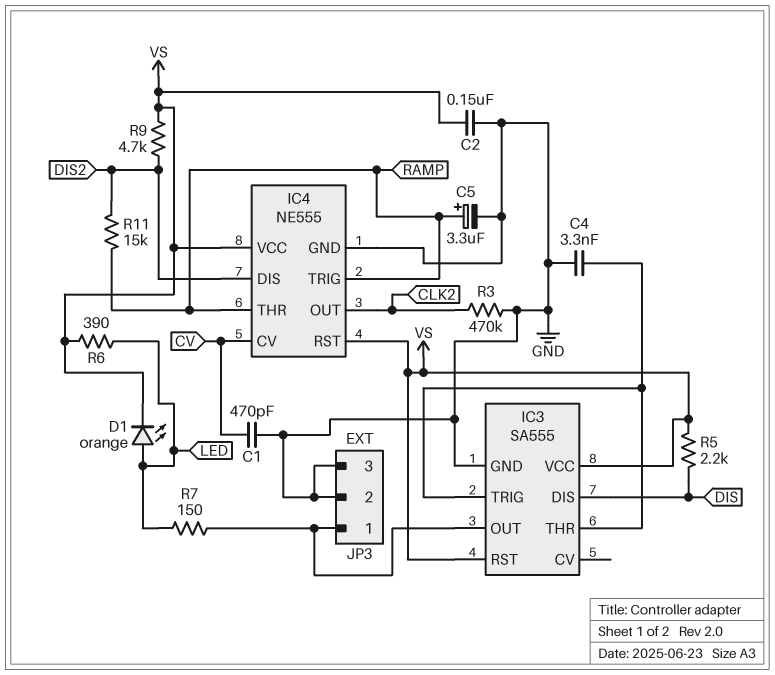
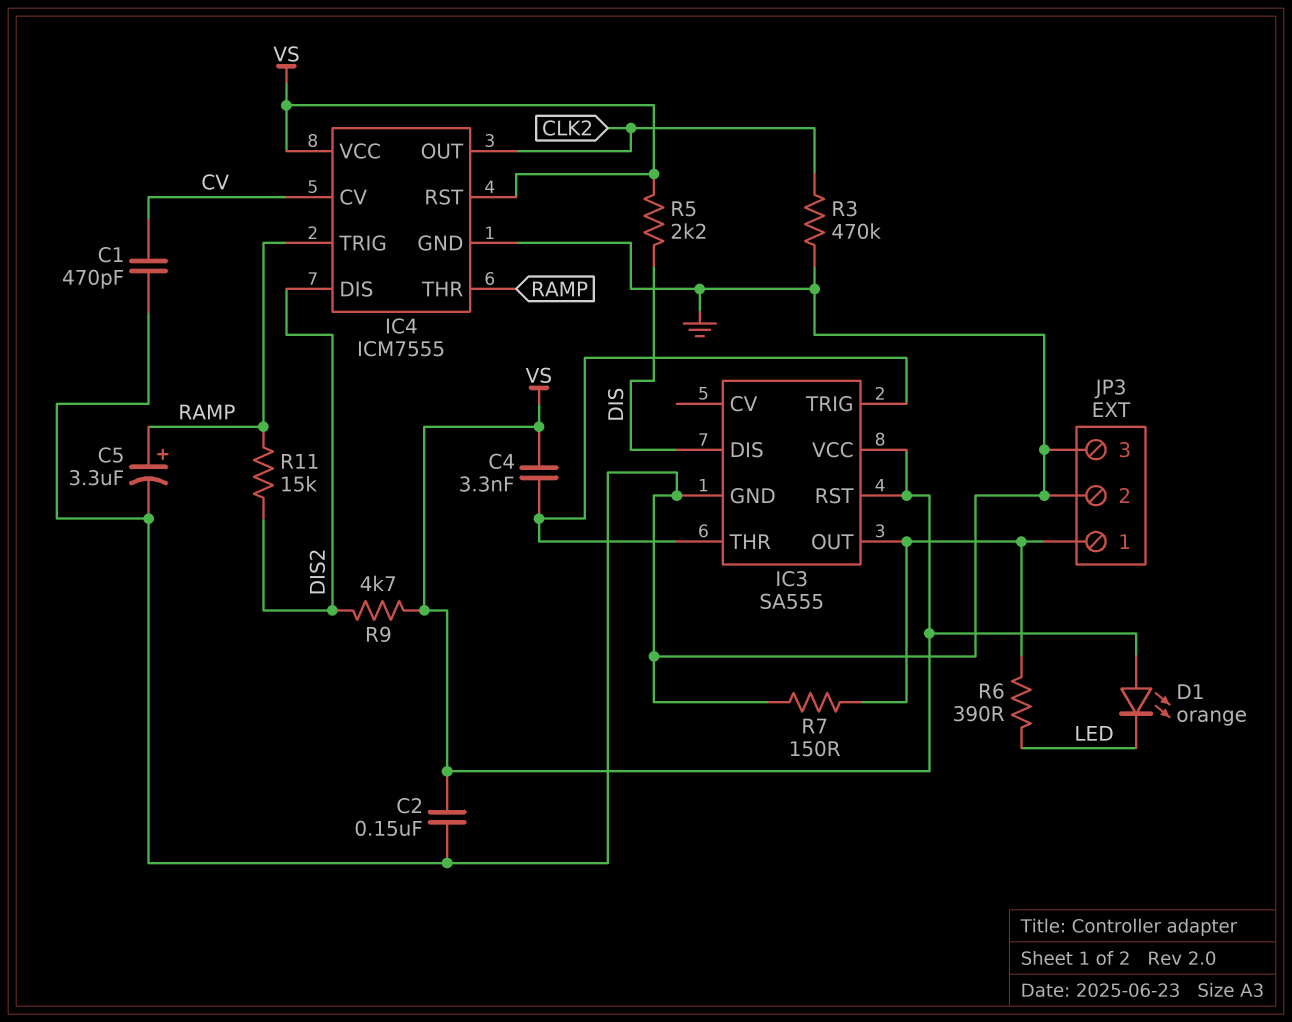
C4: 3.3nF (GND, IC3/THR) -> 3.3nF (IC3/THR, VS)
D1: LED orange (A LED, K VS) -> LED orange (A VS, K LED)
IC4: NE555 -> ICM7555
R6: 390 (LED, VS) -> 390 (IC3/OUT, LED)
R7: 150 (IC3/OUT, LED) -> 150 (GND, IC3/OUT)

